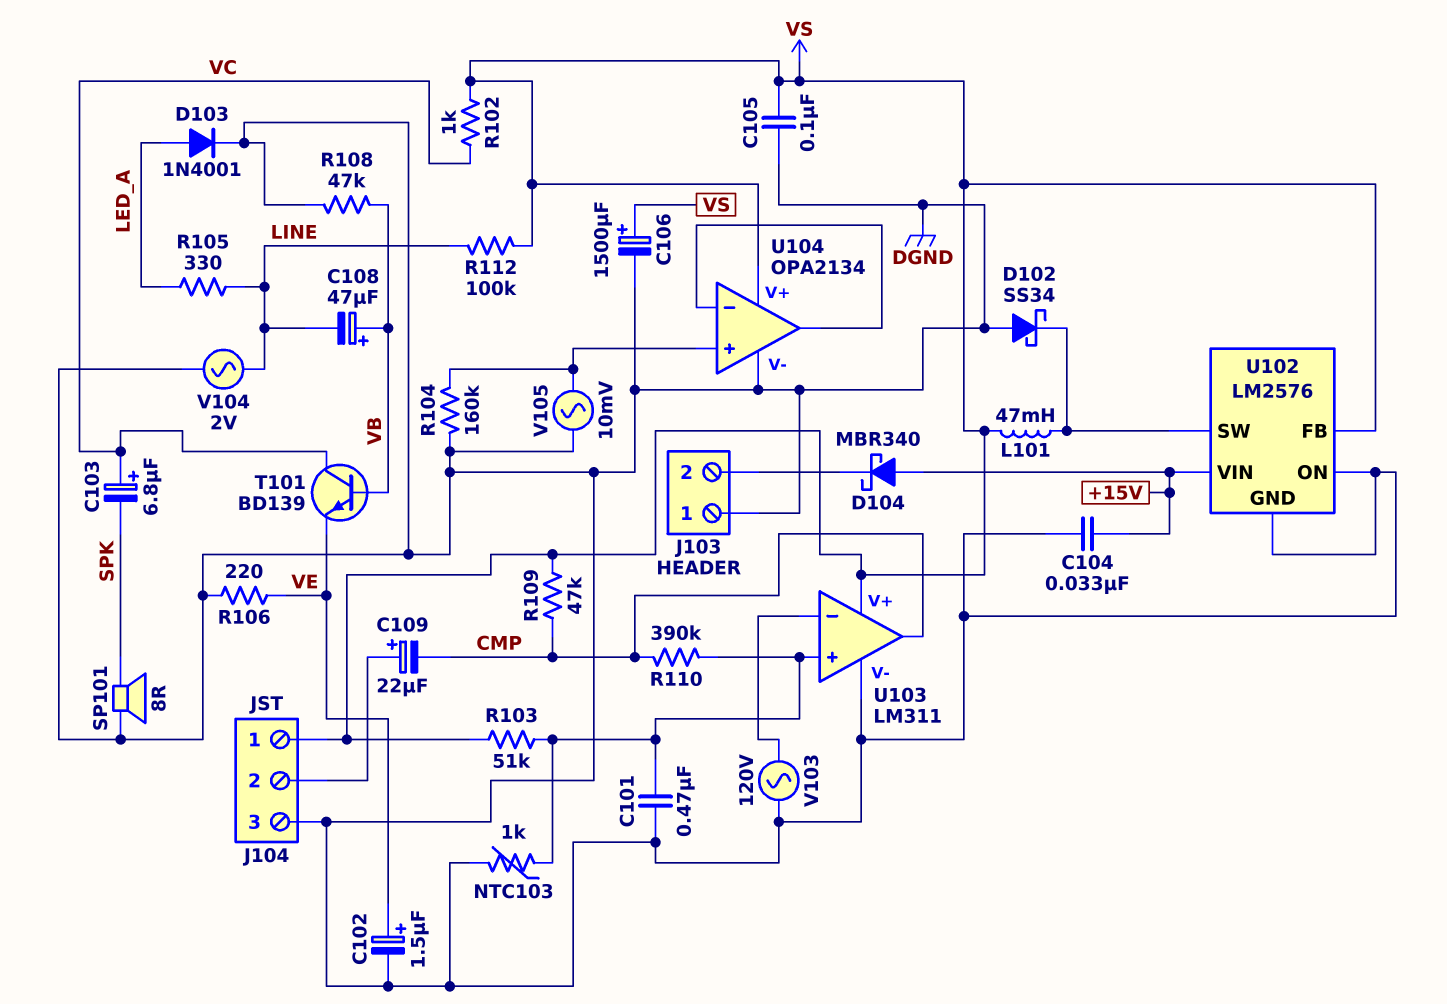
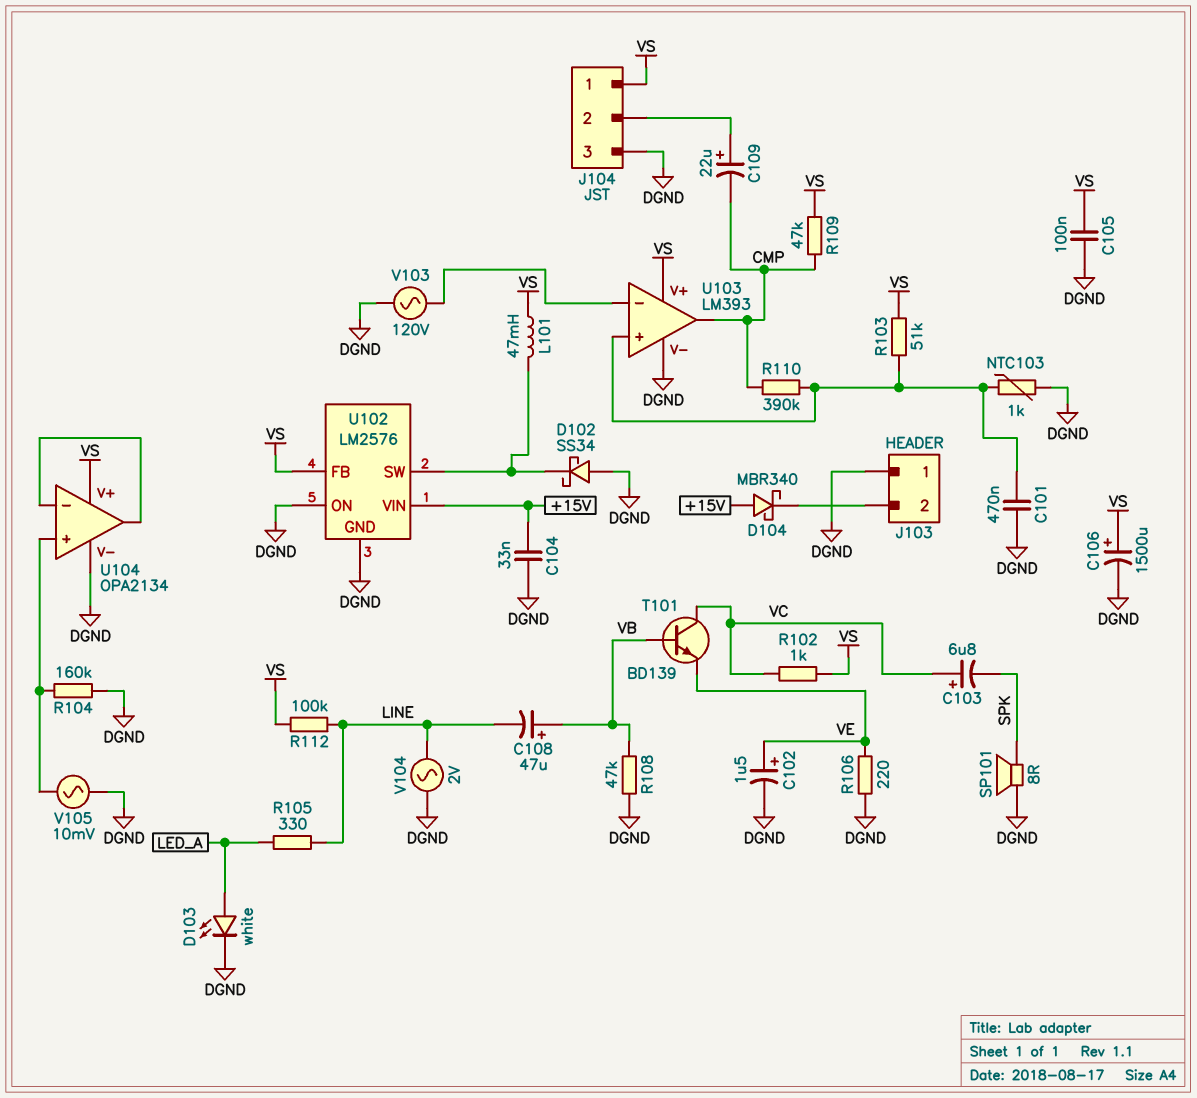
D103: diode 1N4001 (A LED_A, K DGND) -> LED white (A LED_A, K DGND)
U103: LM311 -> LM393

